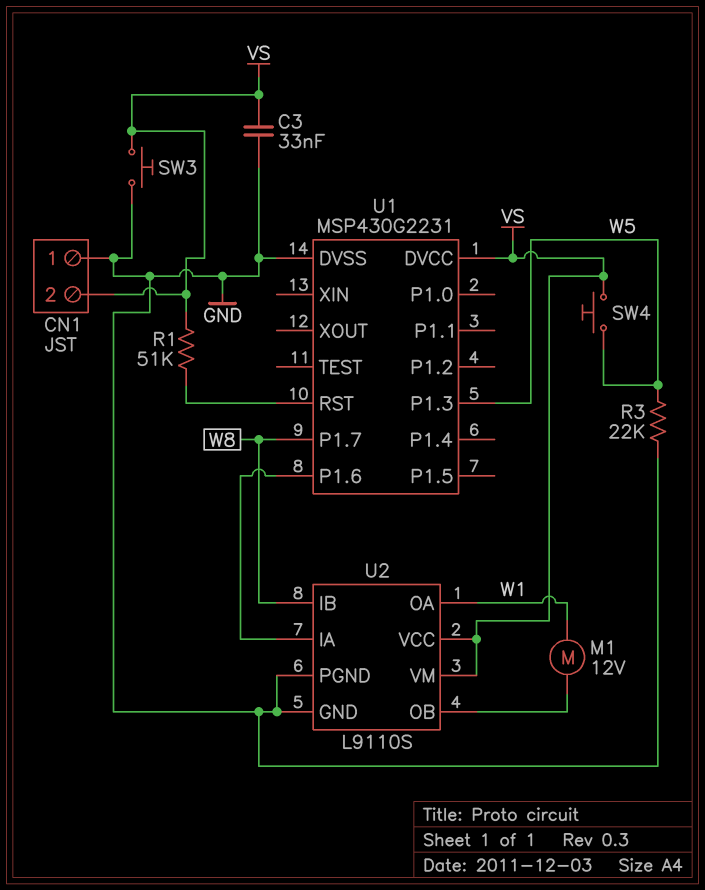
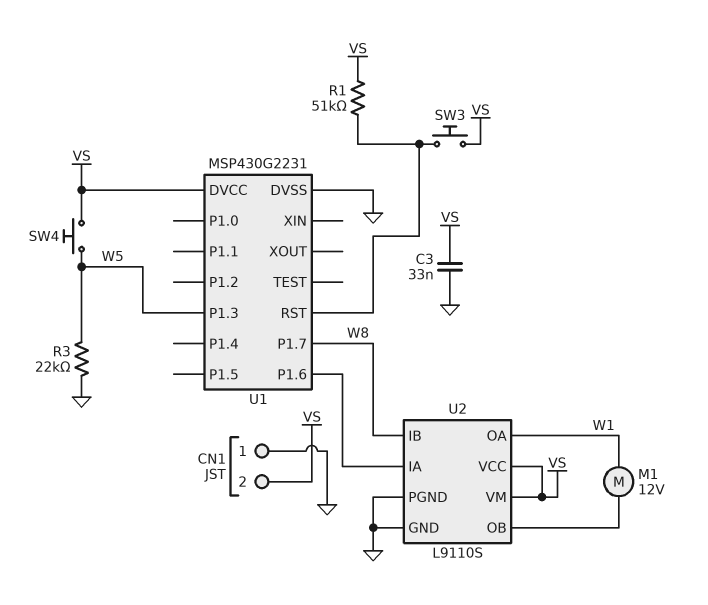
SW3: button (GND, VS) -> button (U1/RST, VS)

